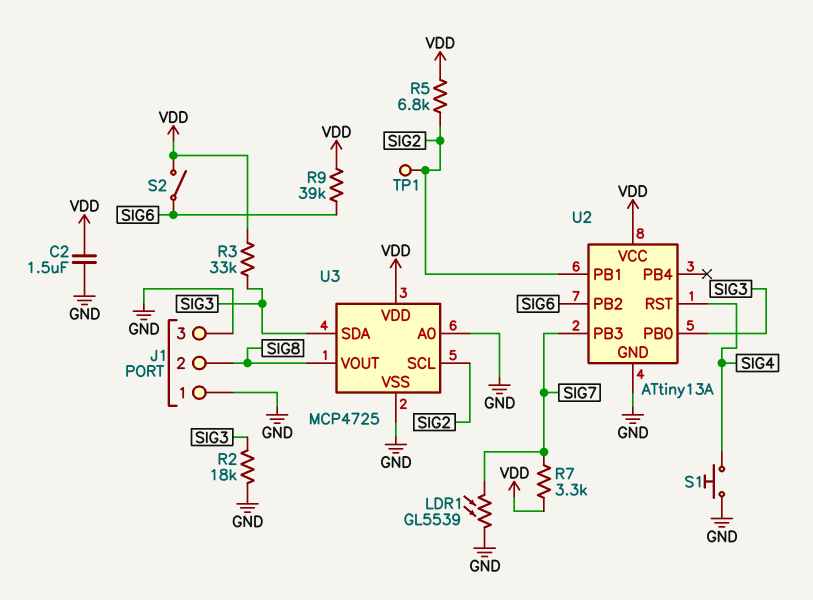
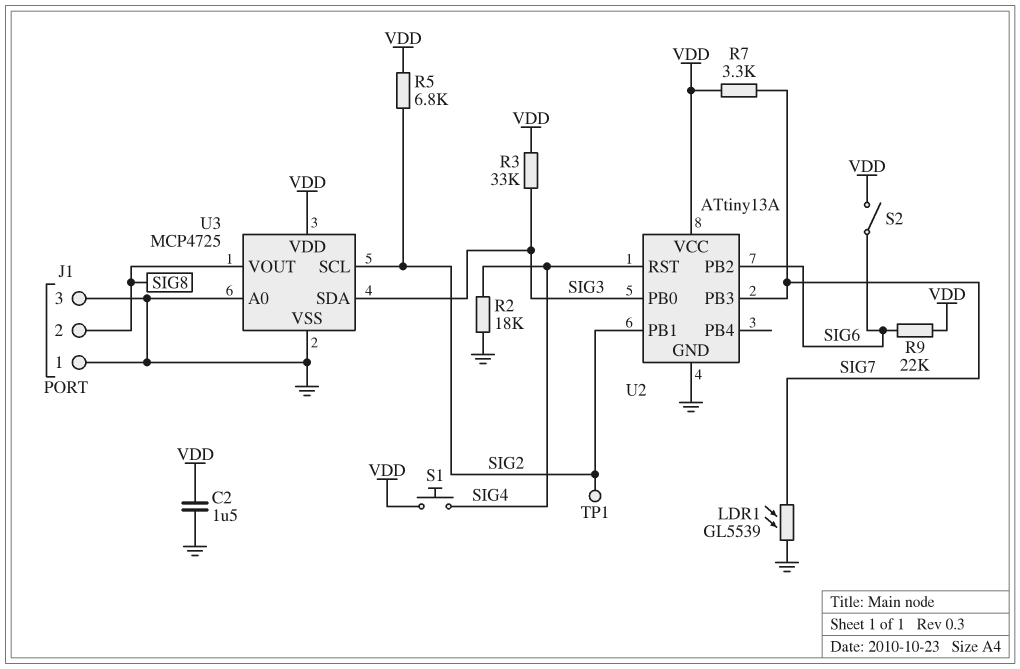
R2: 18k (GND, SIG3) -> 18k (GND, SIG4)
R9: 39k (SIG6, VDD) -> 22k (SIG6, VDD)
S1: button (GND, SIG4) -> button (SIG4, VDD)

